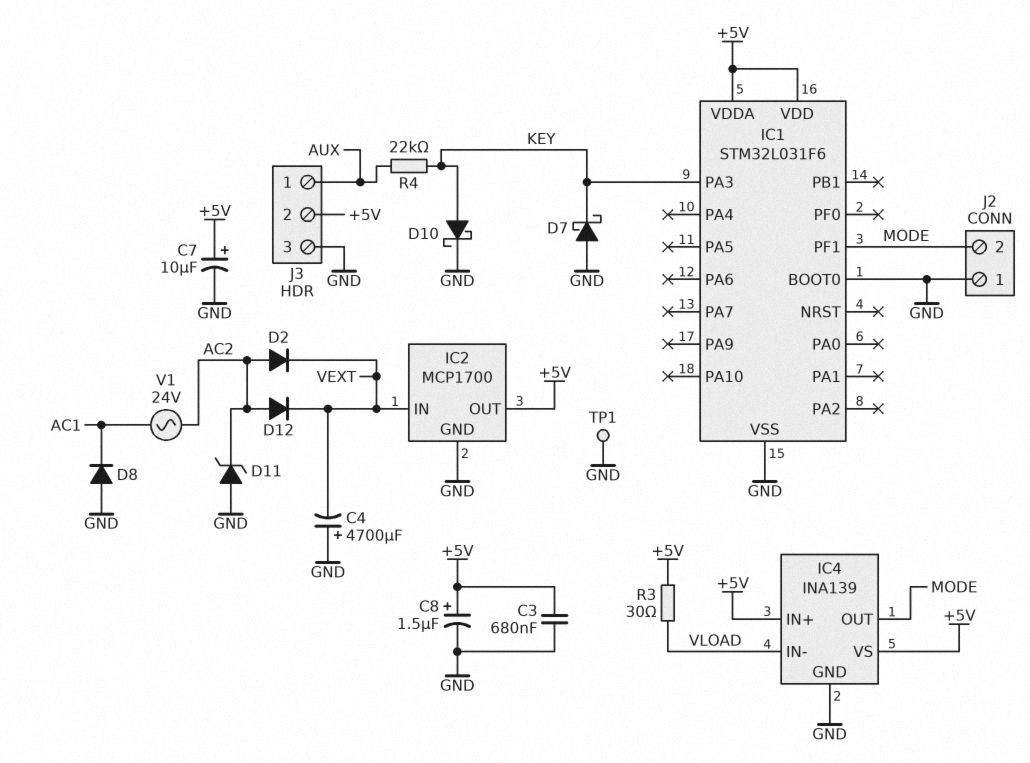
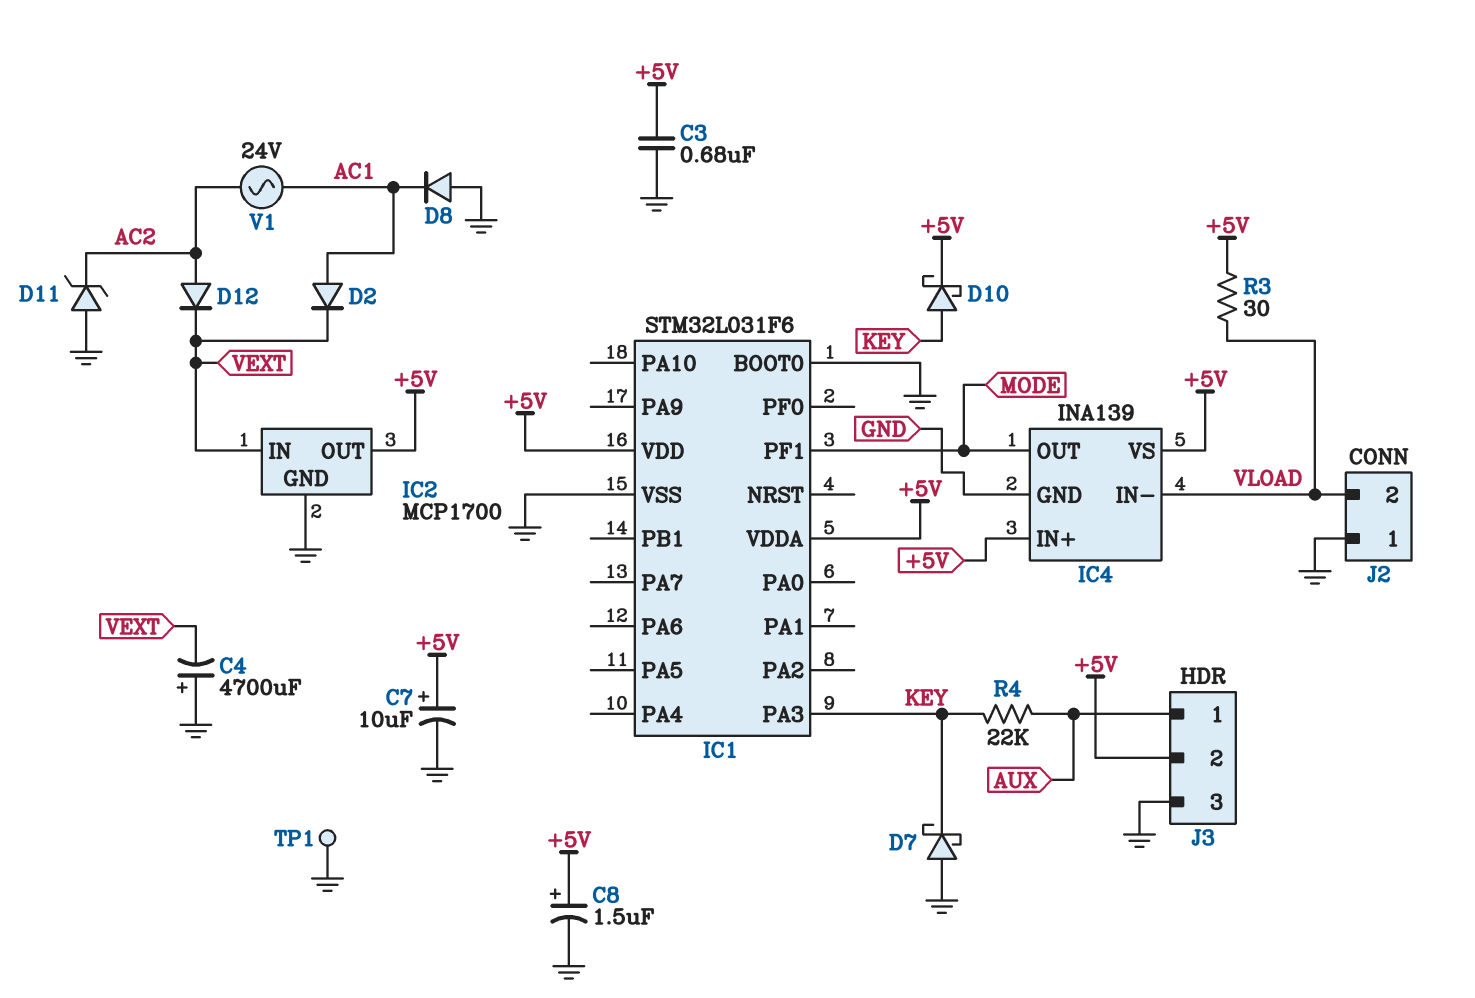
D2: diode (A AC2, K VEXT) -> diode (A AC1, K VEXT)
D10: schottky (A KEY, K GND) -> schottky (A KEY, K +5V)
J2 pin 2: MODE -> VLOAD

